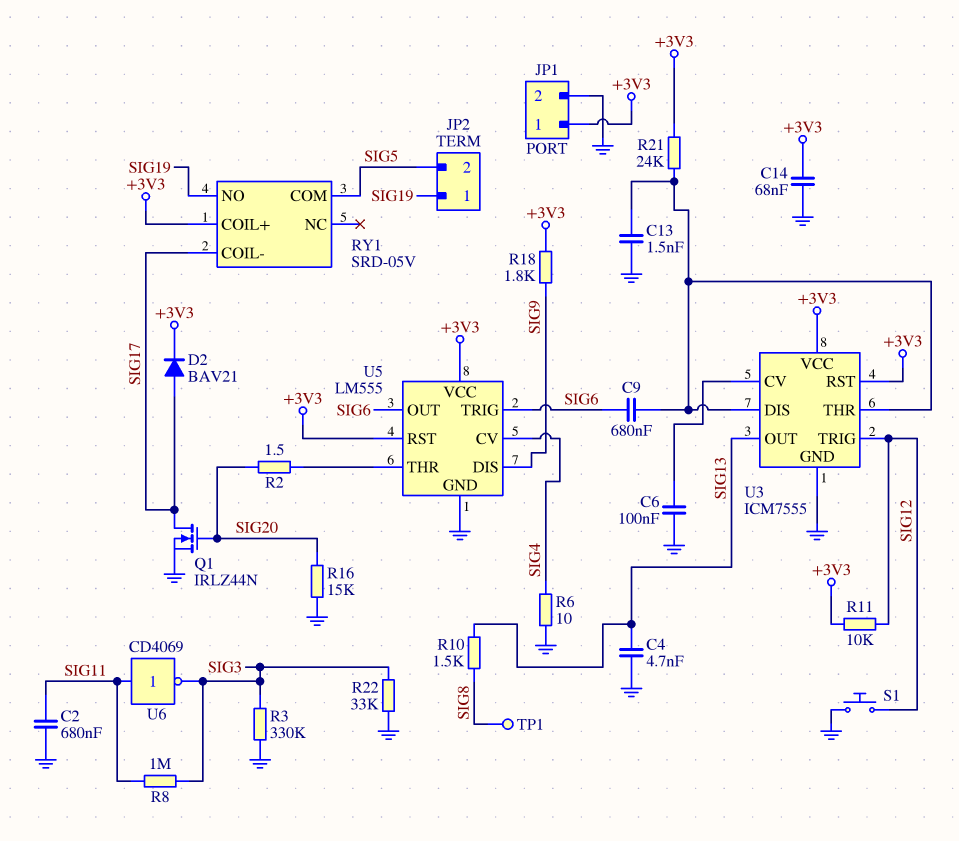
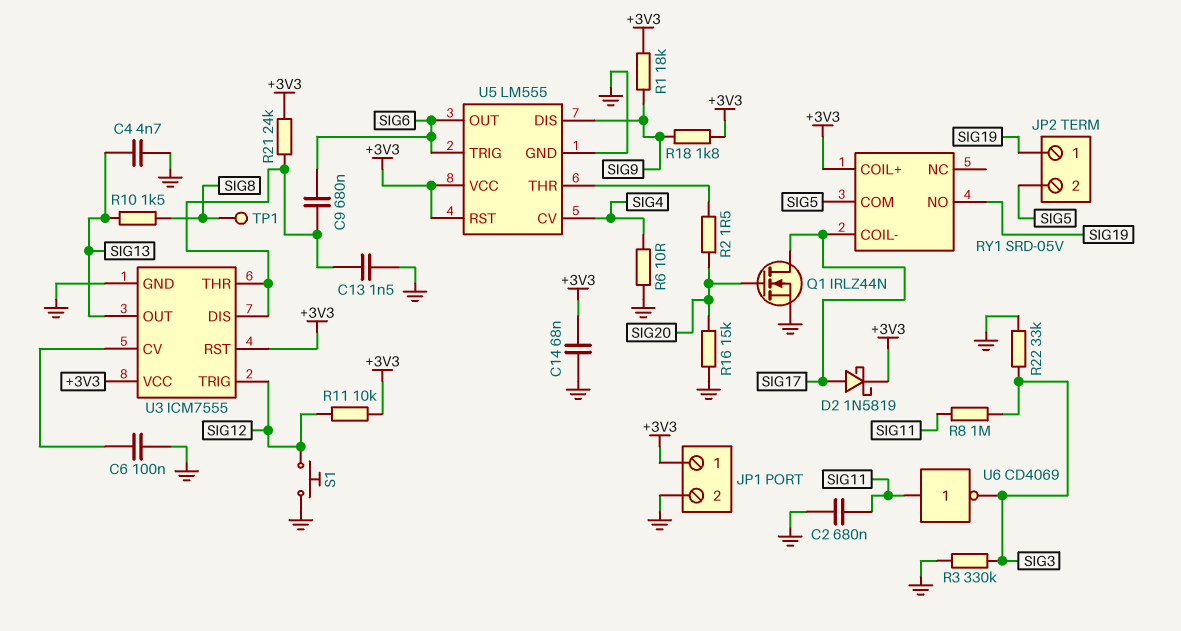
D2: diode BAV21 (A SIG17, K +3V3) -> schottky 1N5819 (A SIG17, K +3V3)
R1: none -> 18k (+3V3, SIG9)

